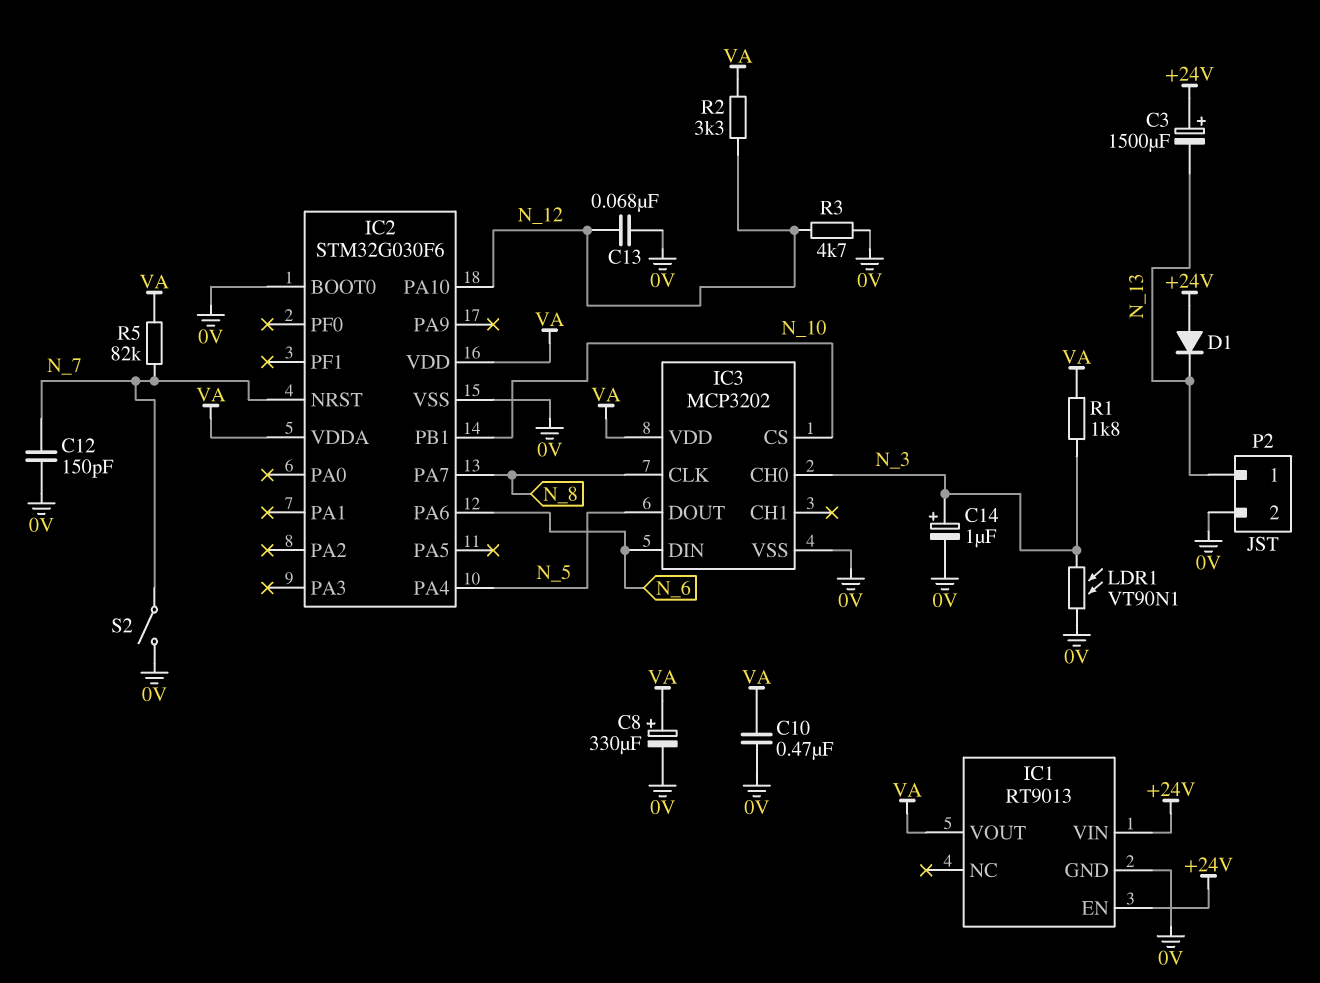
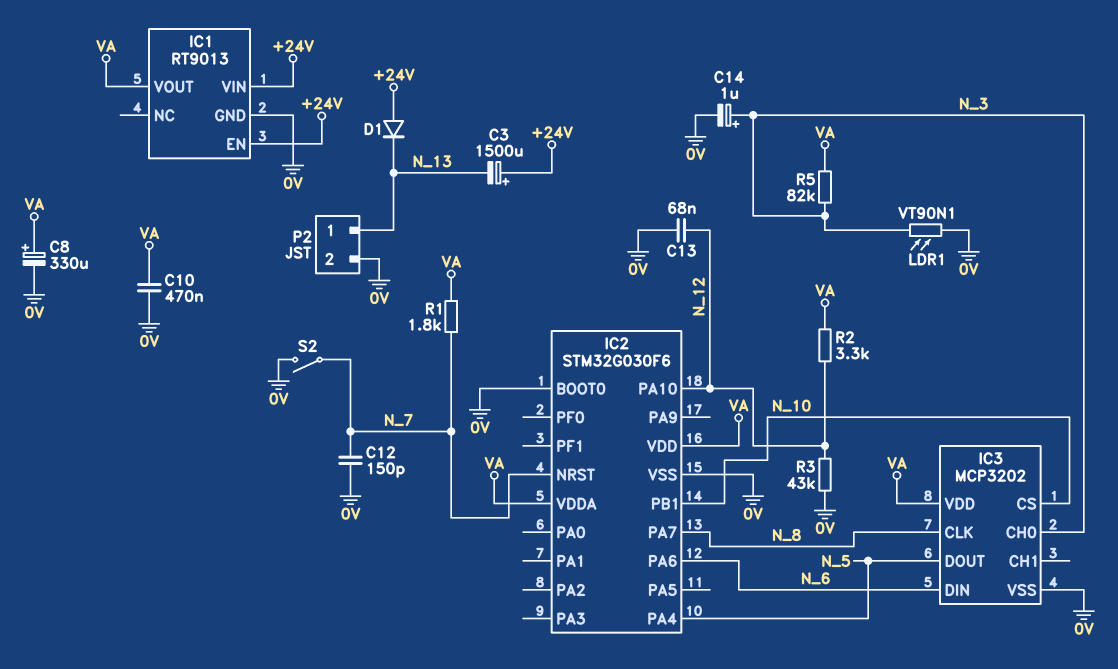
R1: 1.8k (N_3, VA) -> 1.8k (N_7, VA)
R3: 4.7k (0V, N_12) -> 43k (0V, N_12)
R5: 82k (N_7, VA) -> 82k (N_3, VA)

